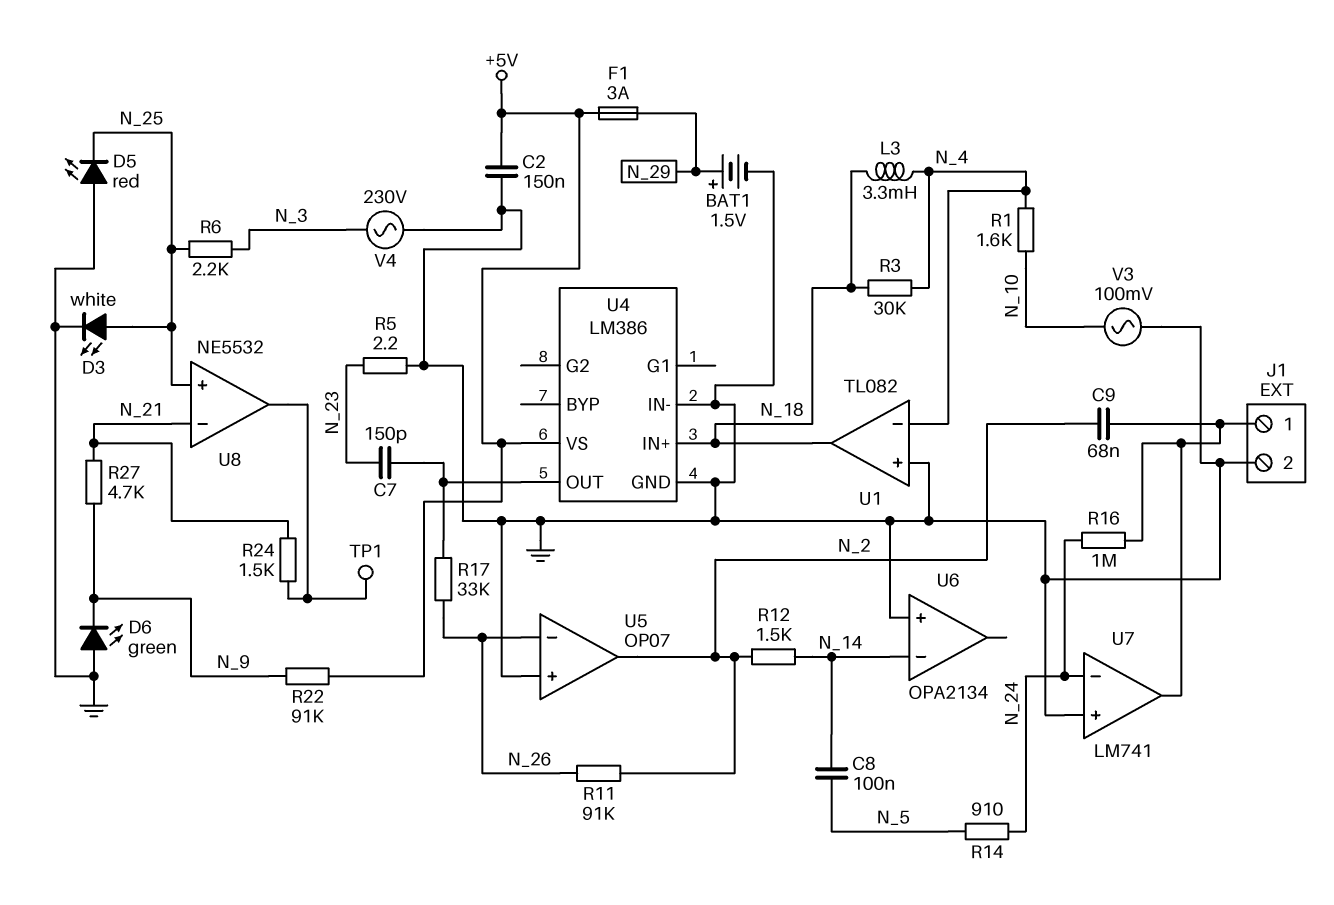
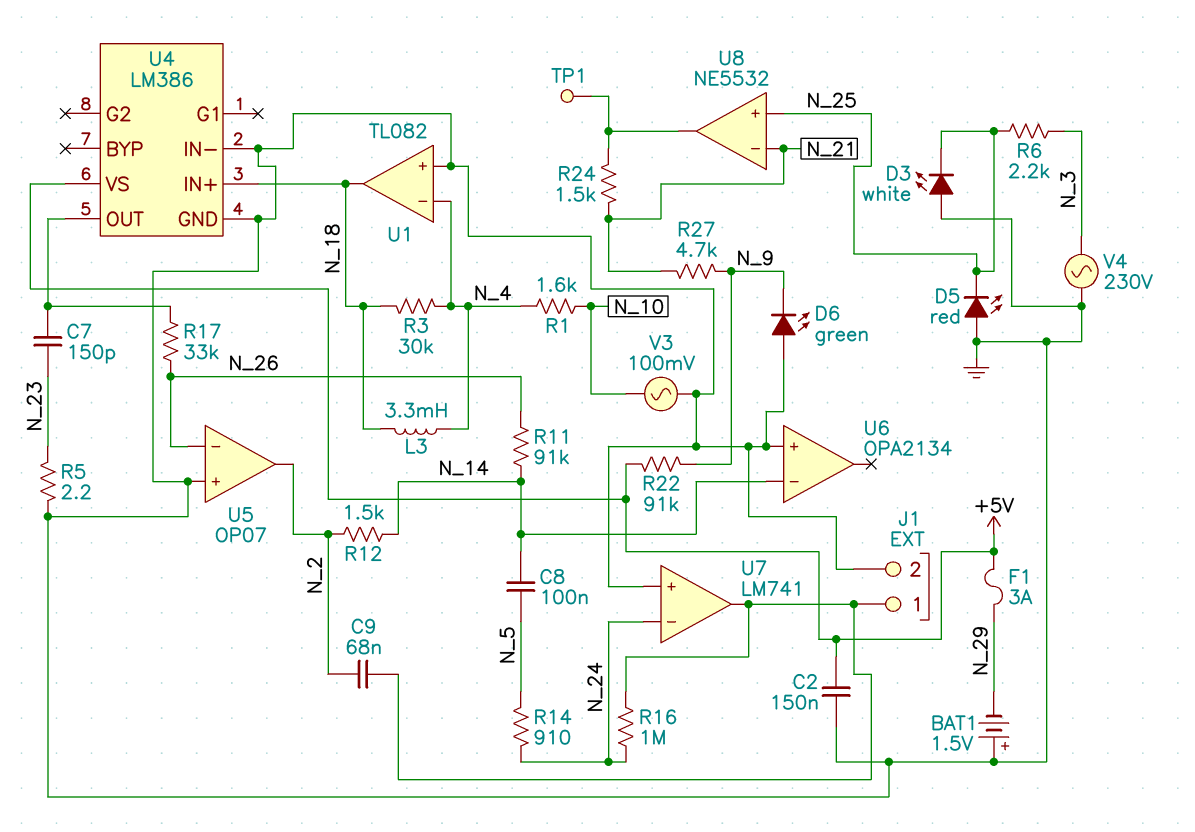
BAT1: 1.5V (plus N_29, minus GND) -> 1.5V (plus GND, minus N_29)
D3: LED white (A N_25, K GND) -> LED white (A GND, K N_25)
R11: 91k (N_2, N_26) -> 91k (N_14, N_26)

